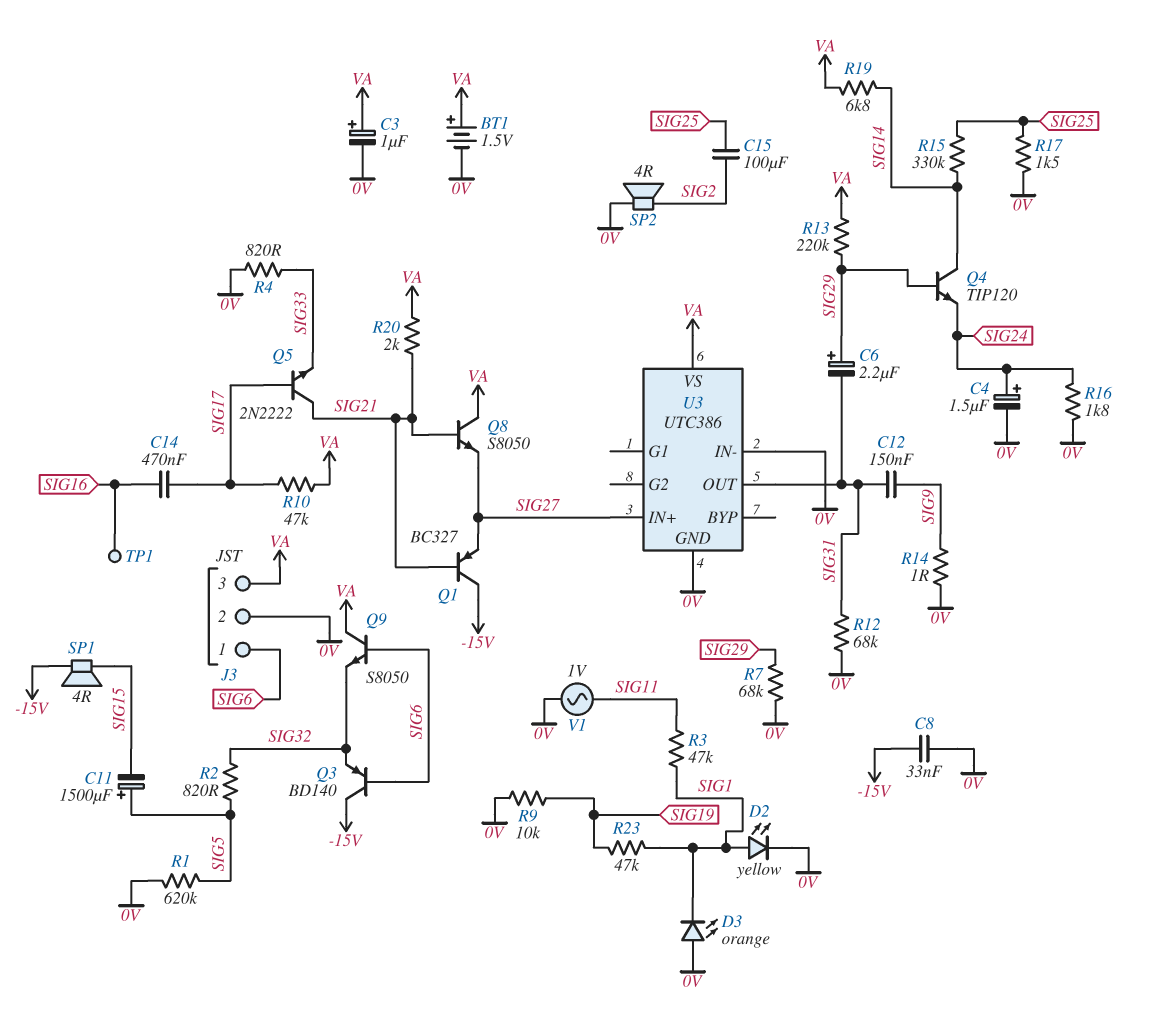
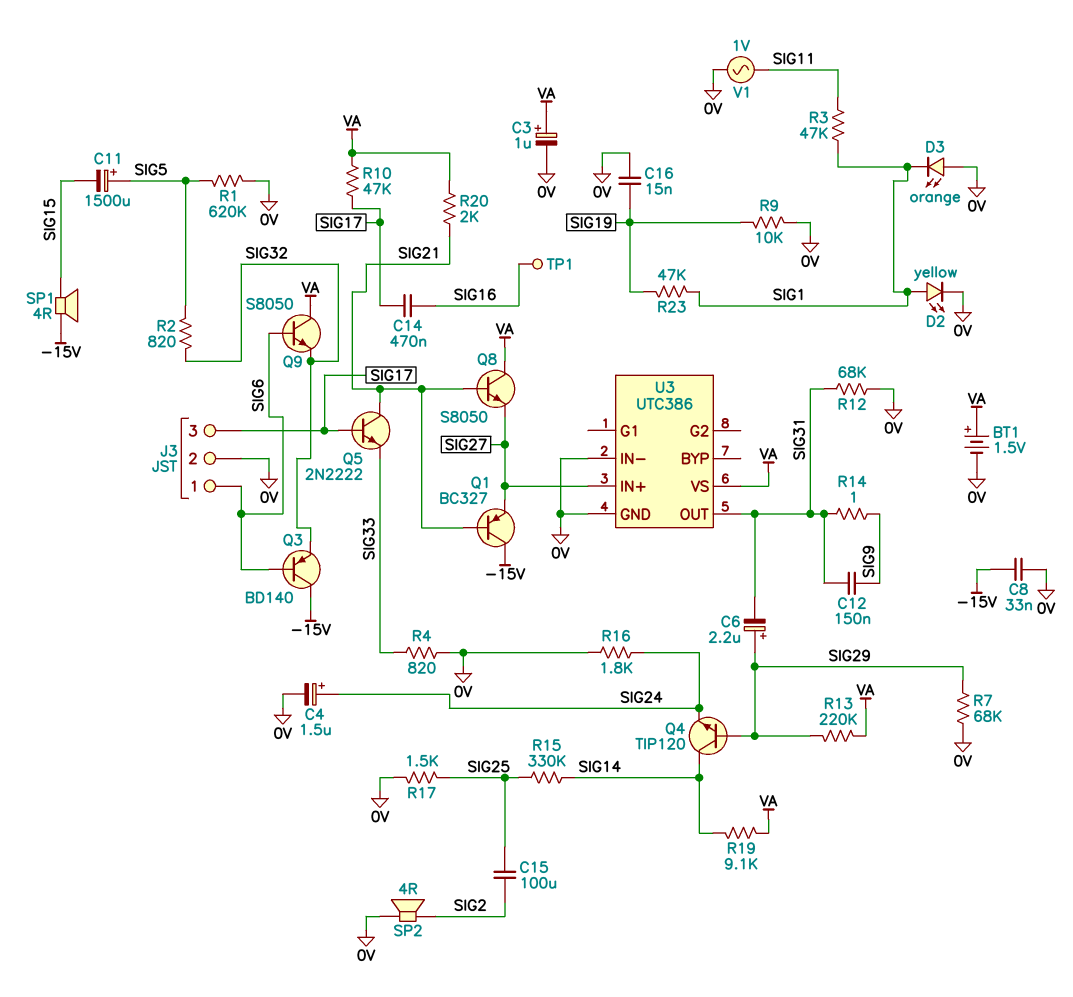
C16: none -> 15nF (0V, SIG19)
J3 pin 3: VA -> SIG17
R14: 1 (0V, SIG9) -> 1 (SIG9, SIG31)
R19: 6.8k (SIG14, VA) -> 9.1k (SIG14, VA)

